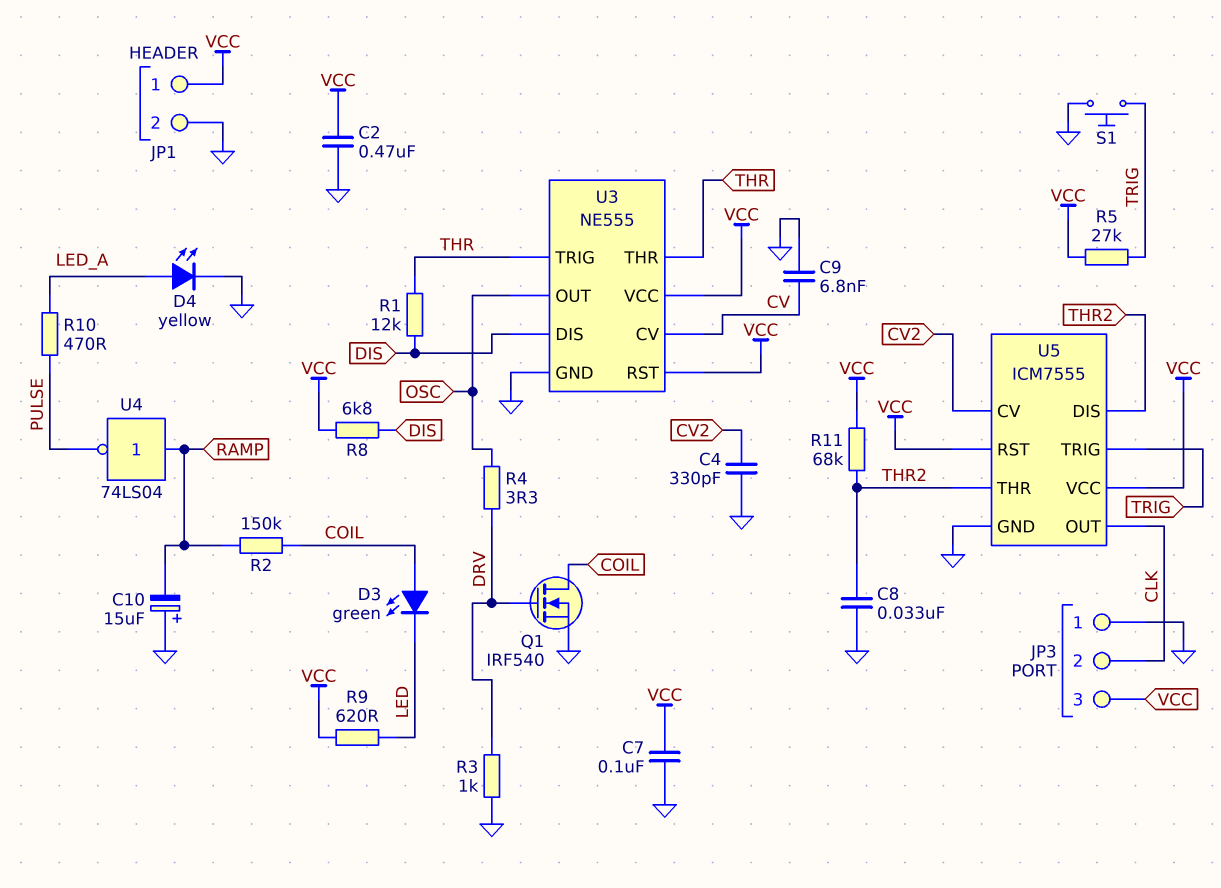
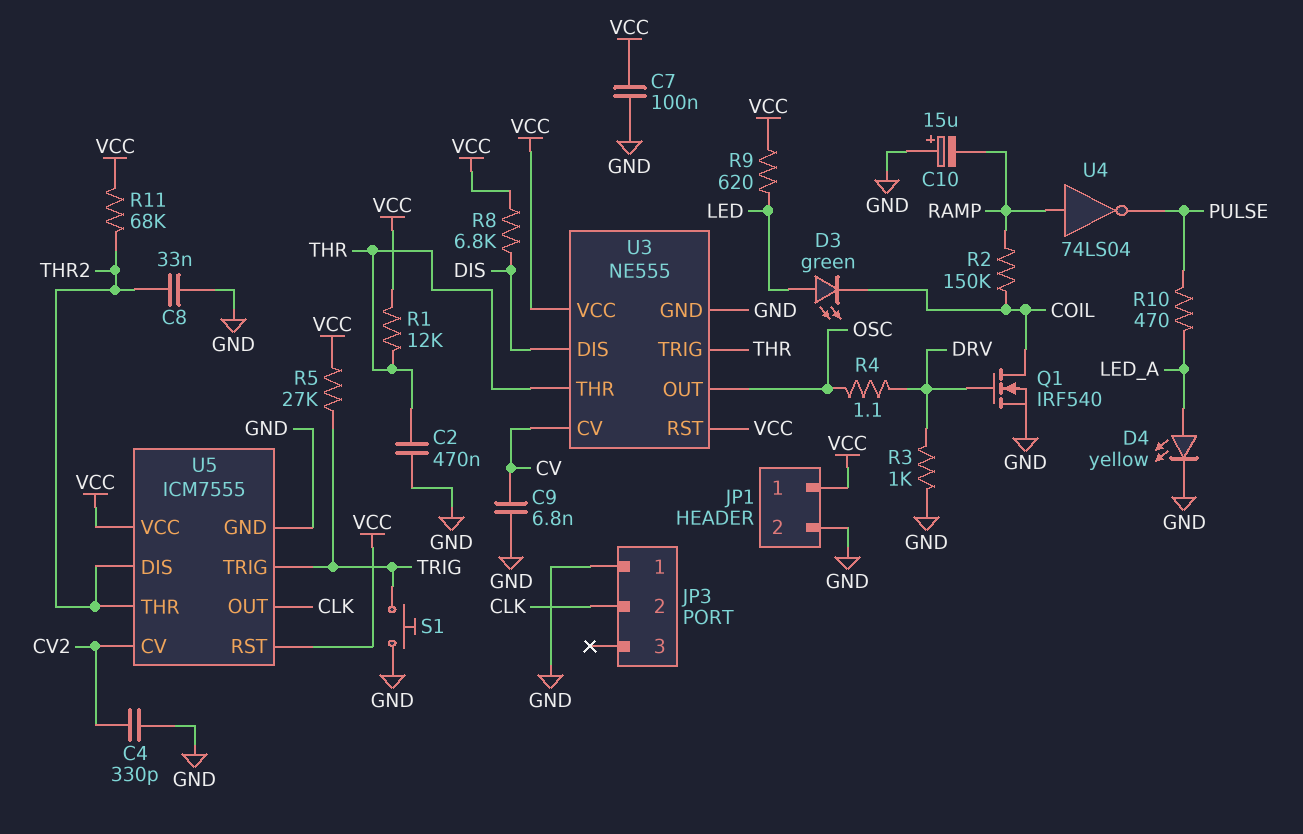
C2: 470nF (GND, VCC) -> 470nF (GND, THR)
D3: LED green (A COIL, K LED) -> LED green (A LED, K COIL)
JP3 pin 3: VCC -> none
R1: 12k (DIS, THR) -> 12k (THR, VCC)
R4: 3.3 (DRV, OSC) -> 1.1 (DRV, OSC)

